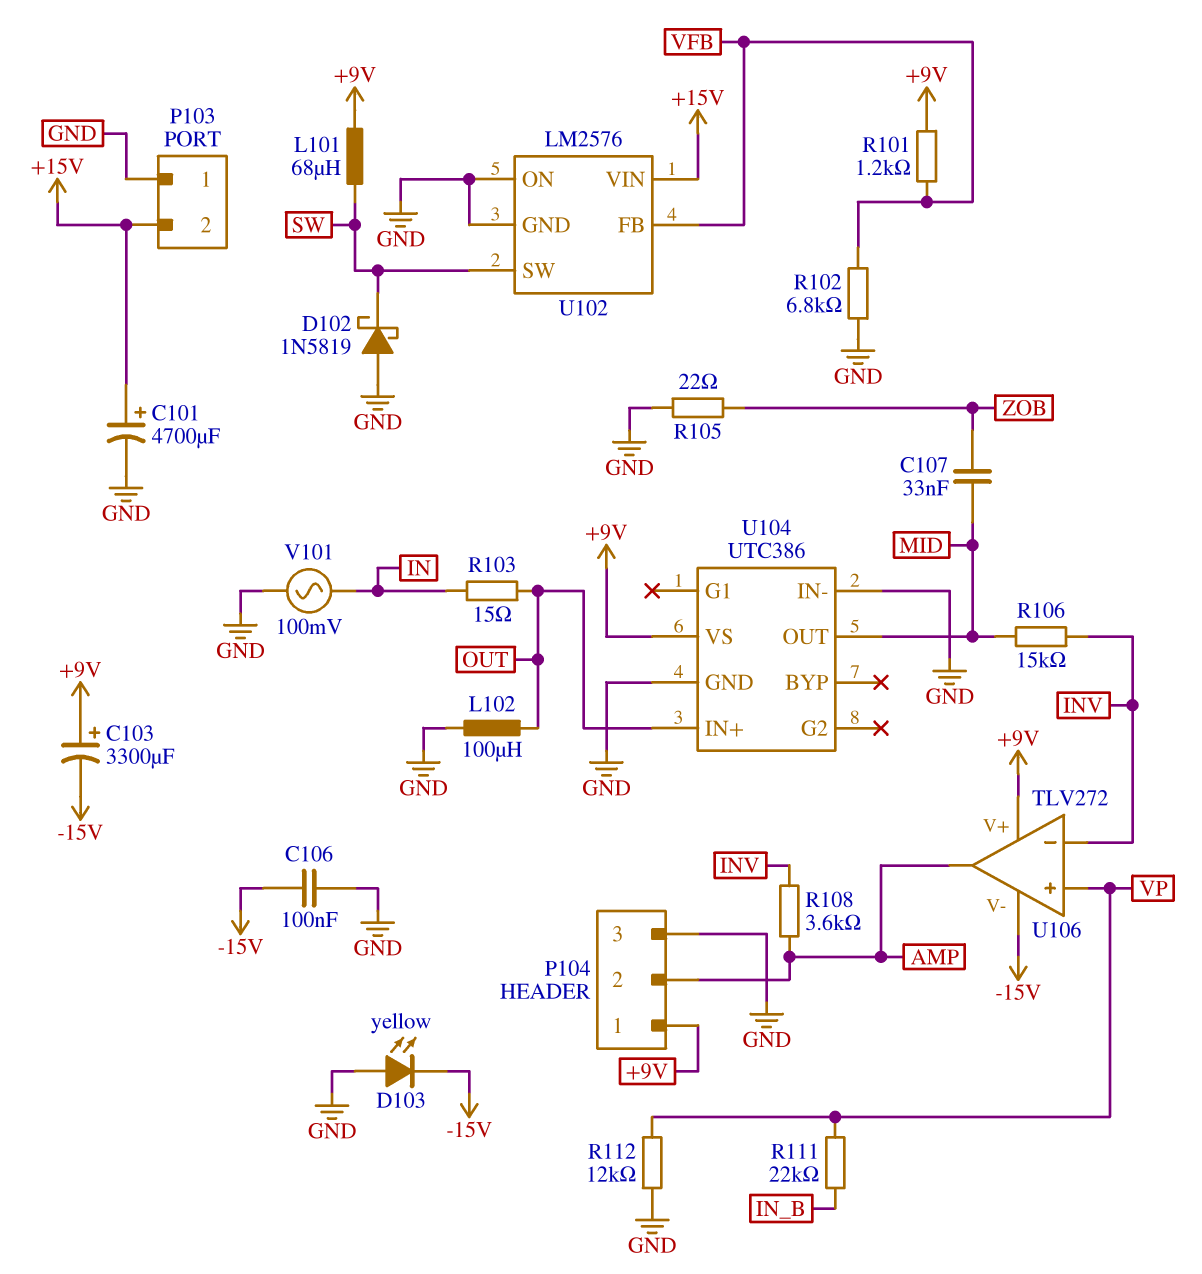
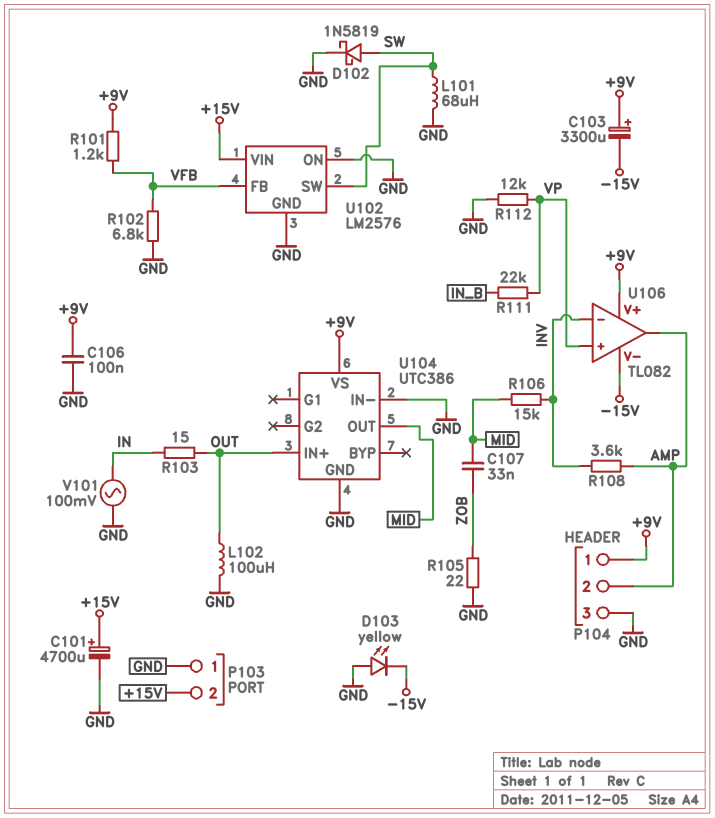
C106: 100nF (-15V, GND) -> 100nF (+9V, GND)
D102: schottky 1N5819 (A GND, K SW) -> schottky 1N5819 (A SW, K GND)
L101: 68uH (+9V, SW) -> 68uH (GND, SW)
U106: TLV272 -> TL082

